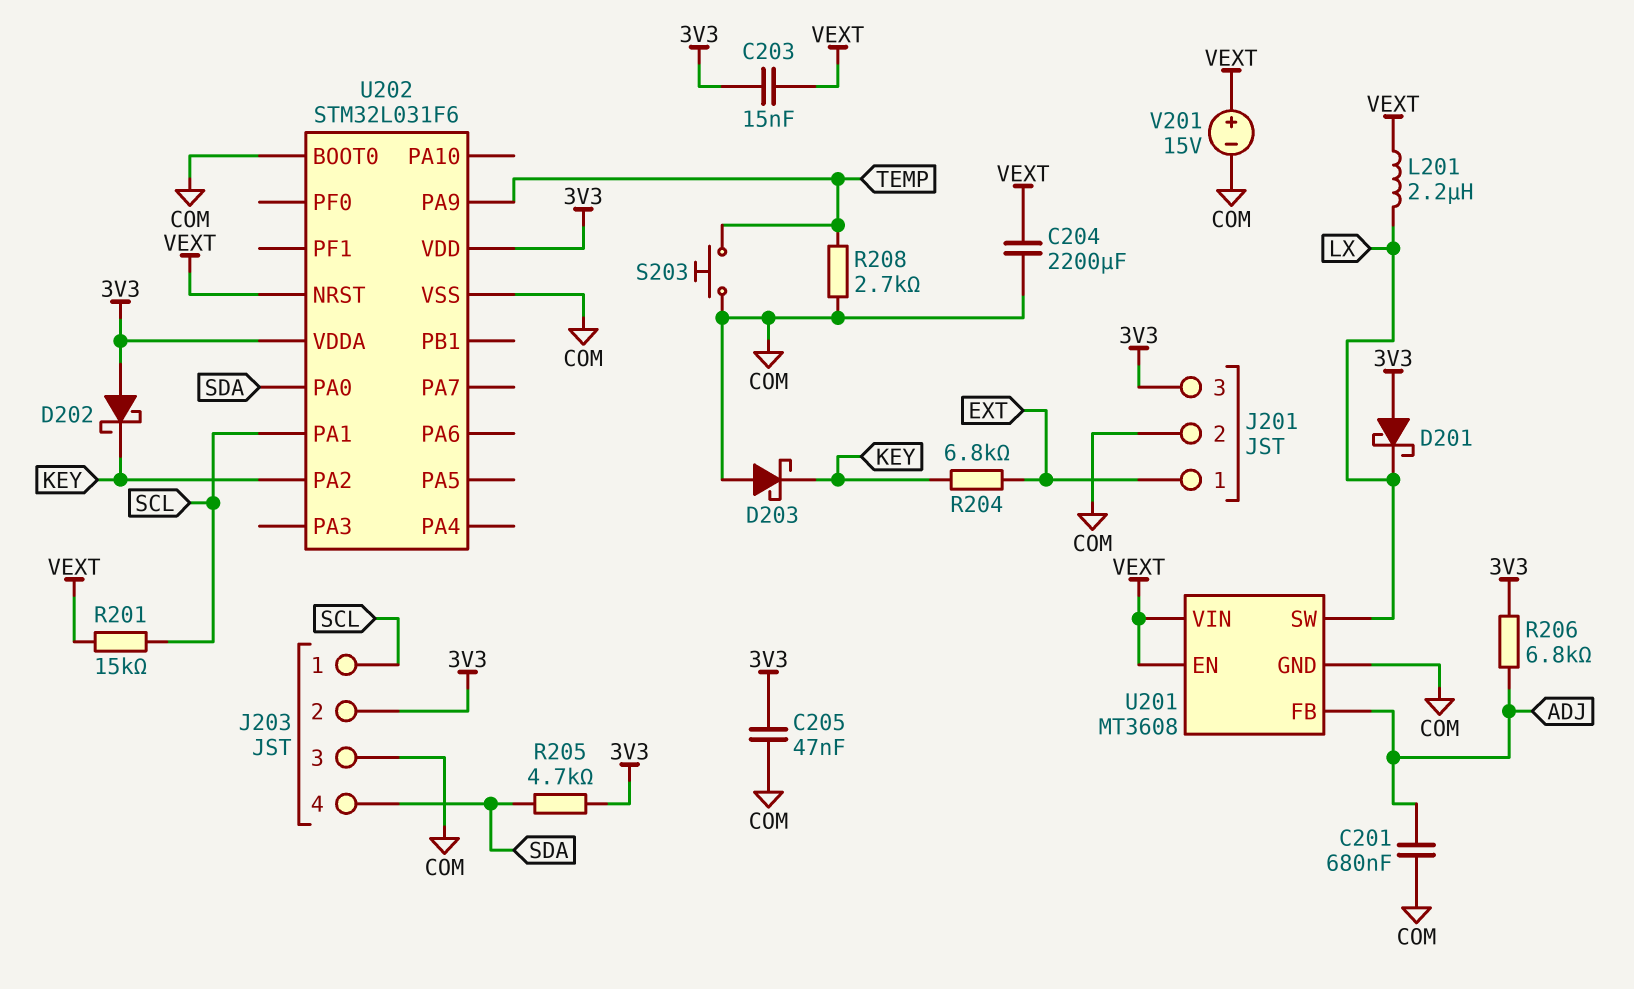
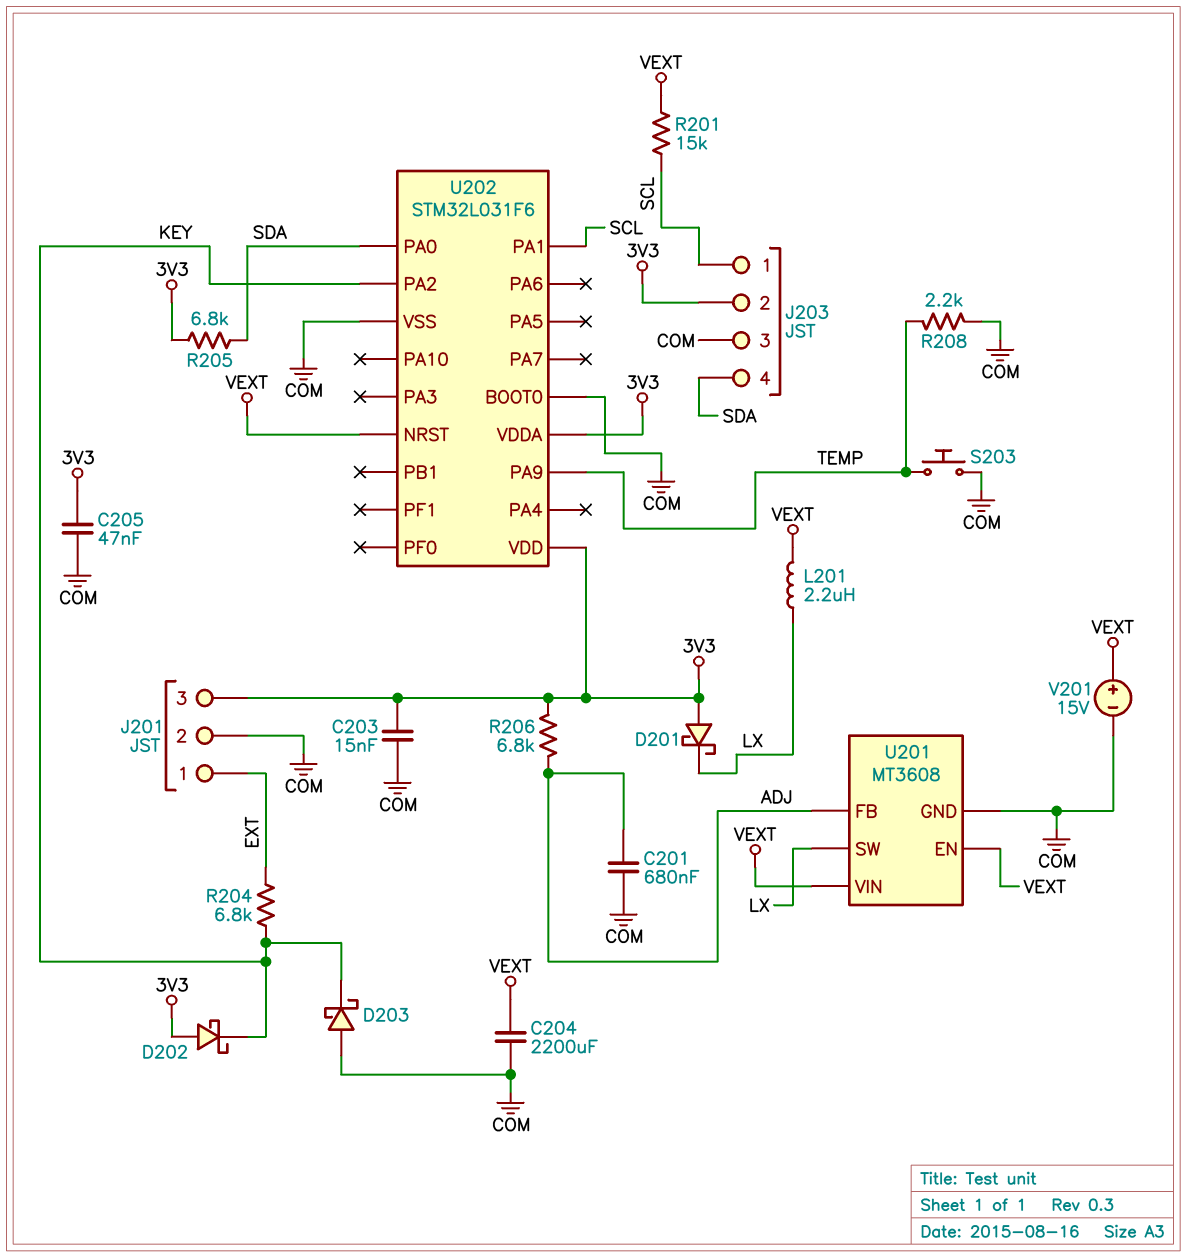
C203: 15nF (3V3, VEXT) -> 15nF (3V3, COM)
R205: 4.7k (3V3, SDA) -> 6.8k (3V3, SDA)
R208: 2.7k (COM, TEMP) -> 2.2k (COM, TEMP)

